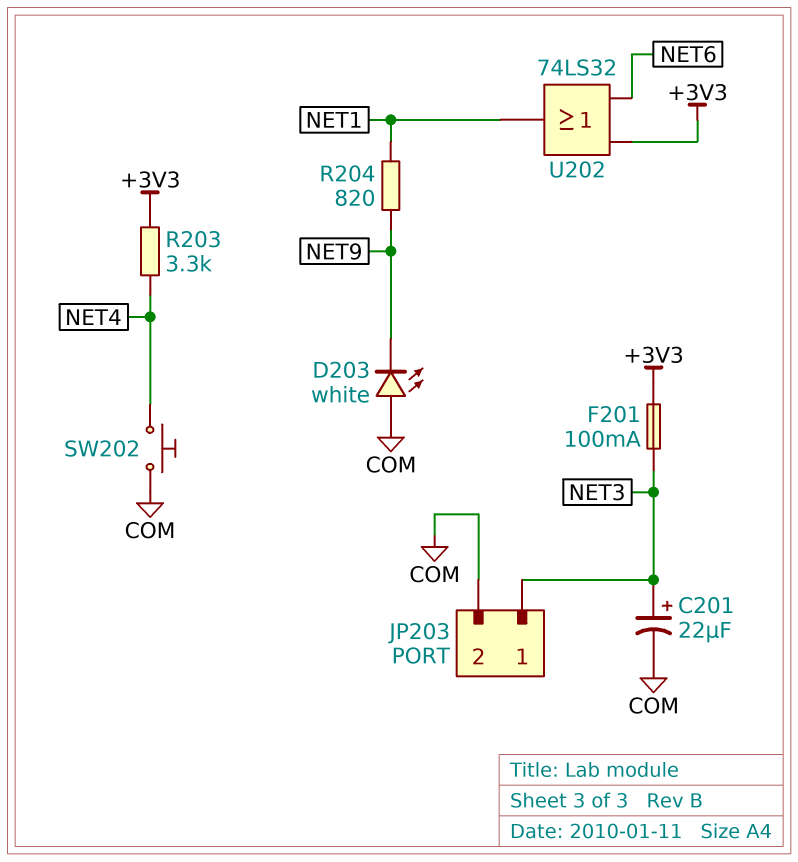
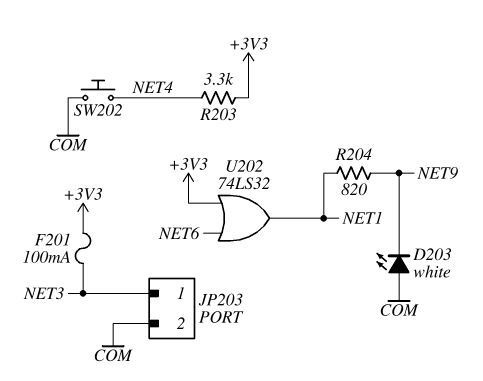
C201: 22uF (plus NET3, minus COM) -> none

